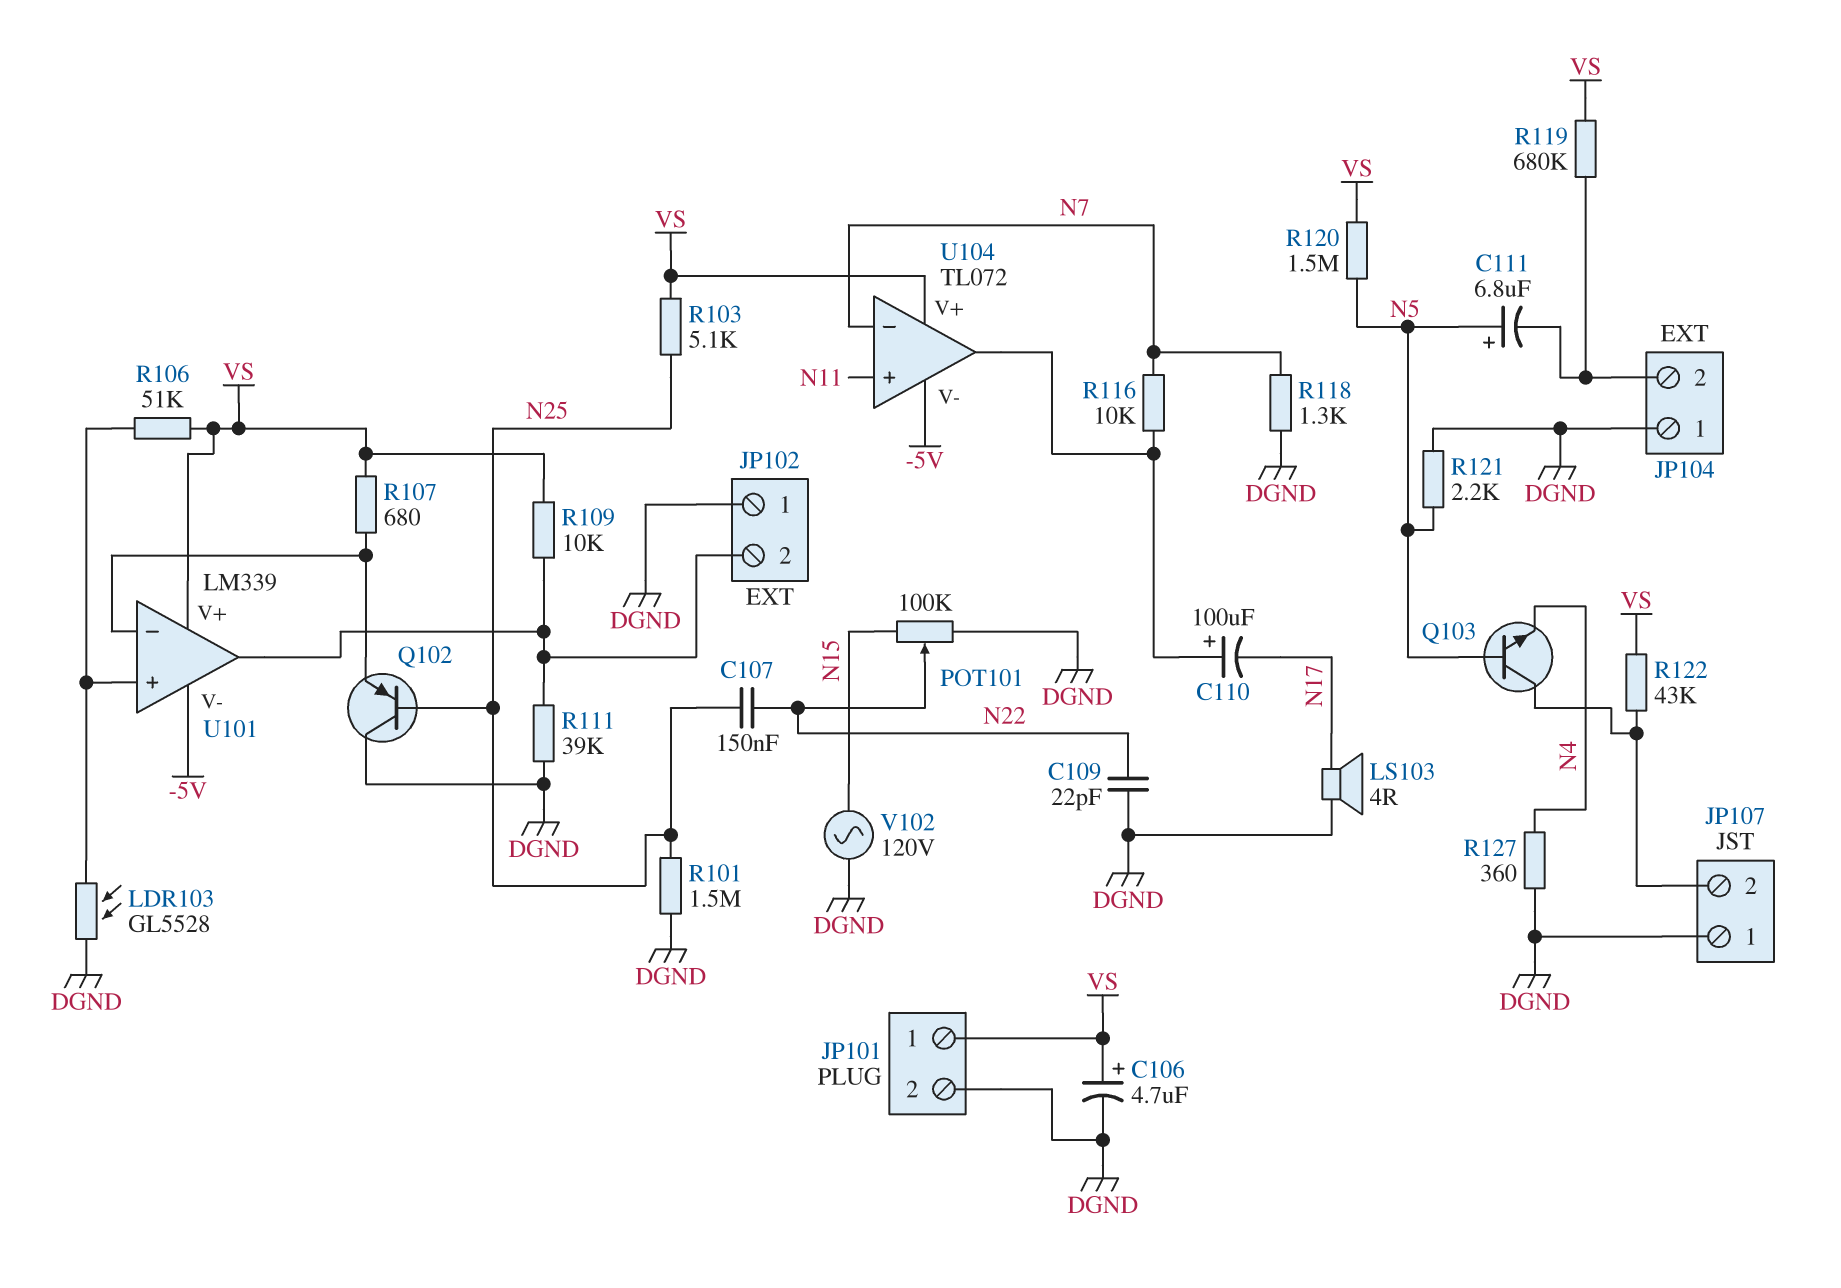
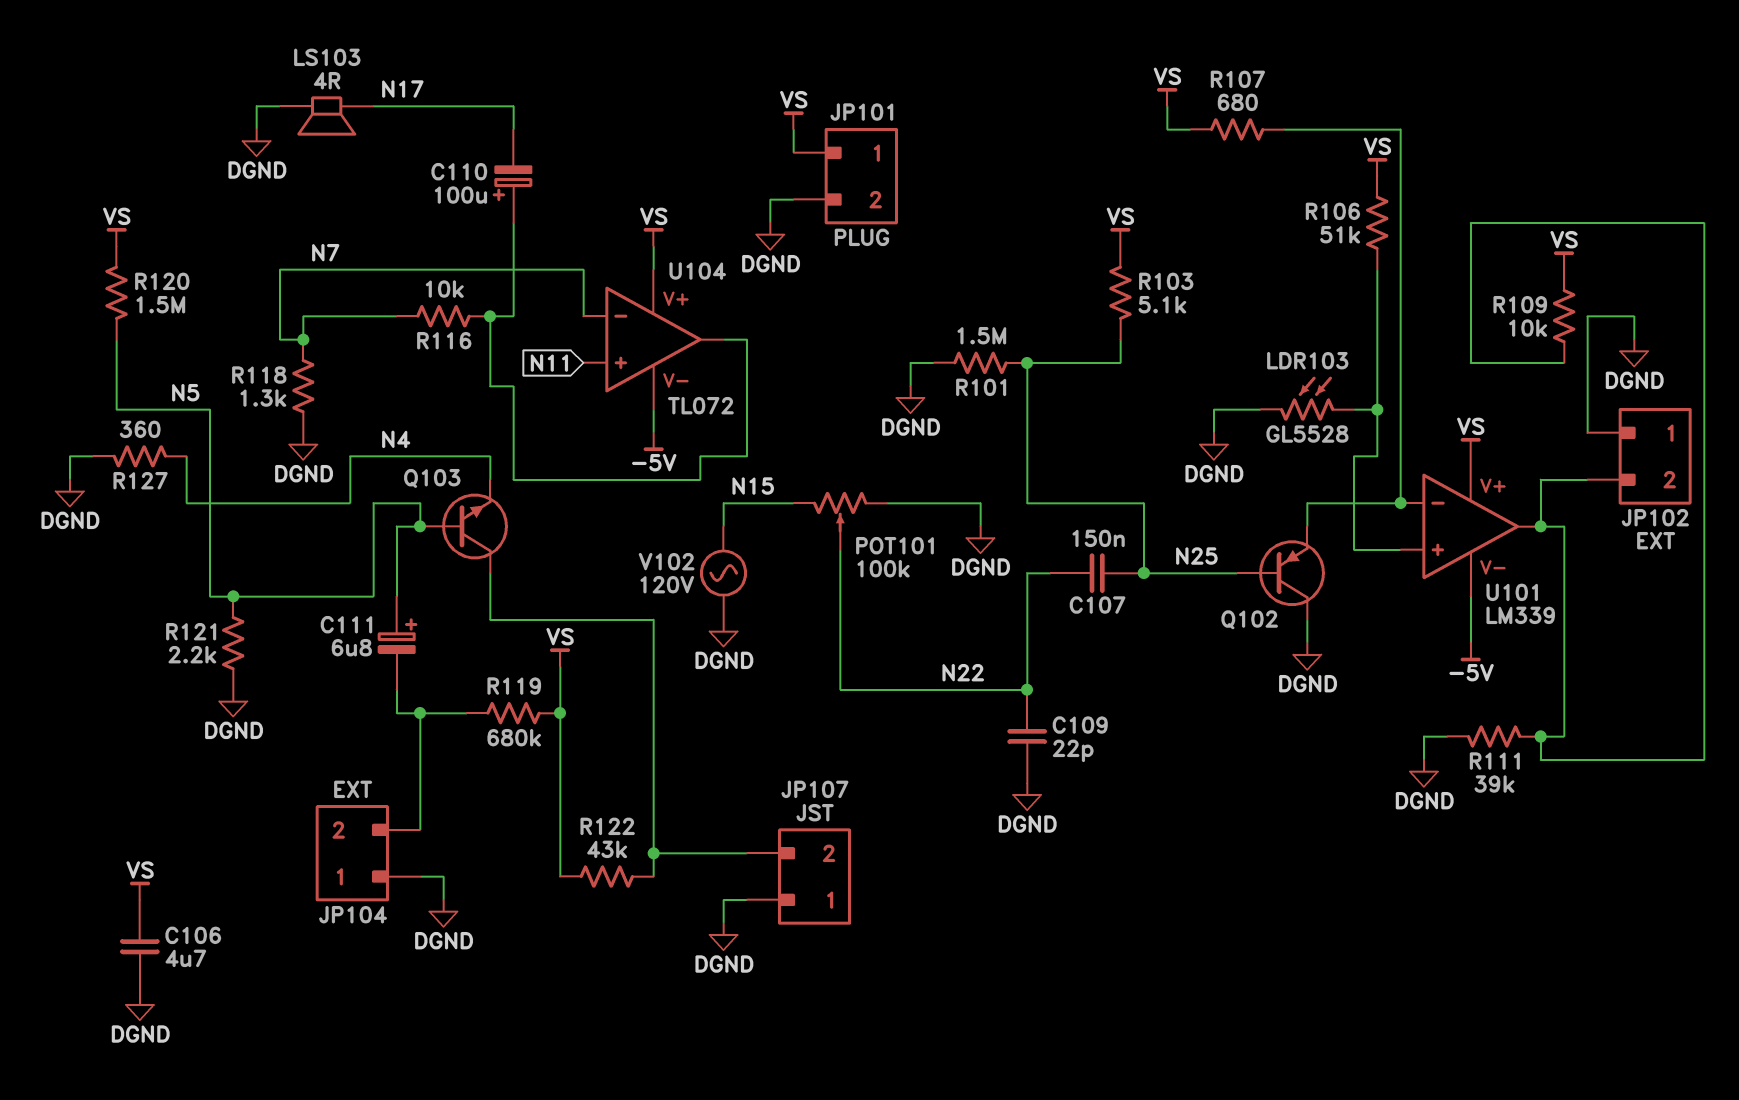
C106: 4.7uF (plus VS, minus DGND) -> 4.7uF (DGND, VS)

